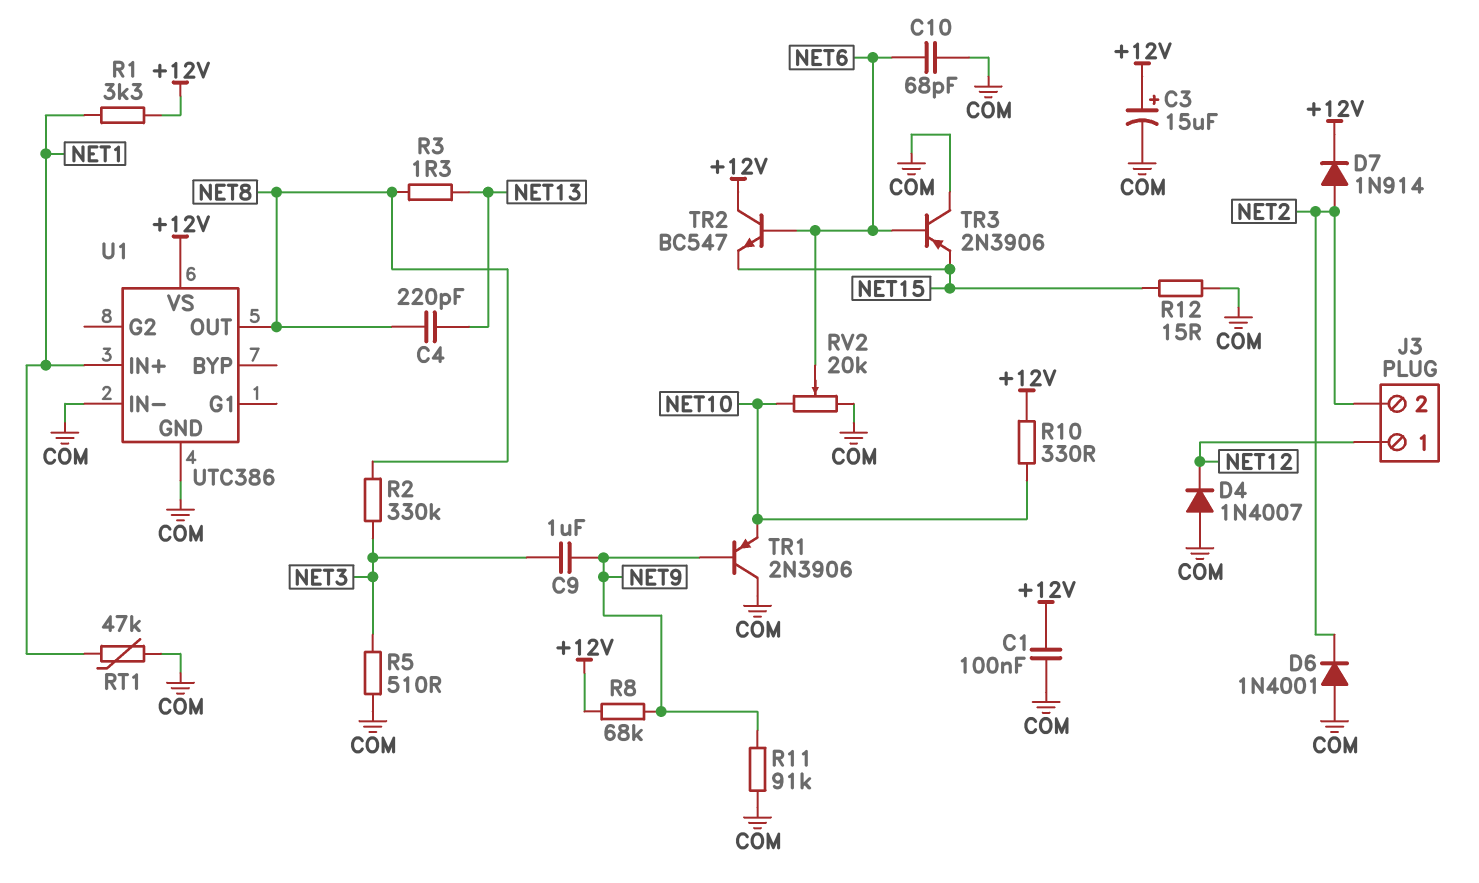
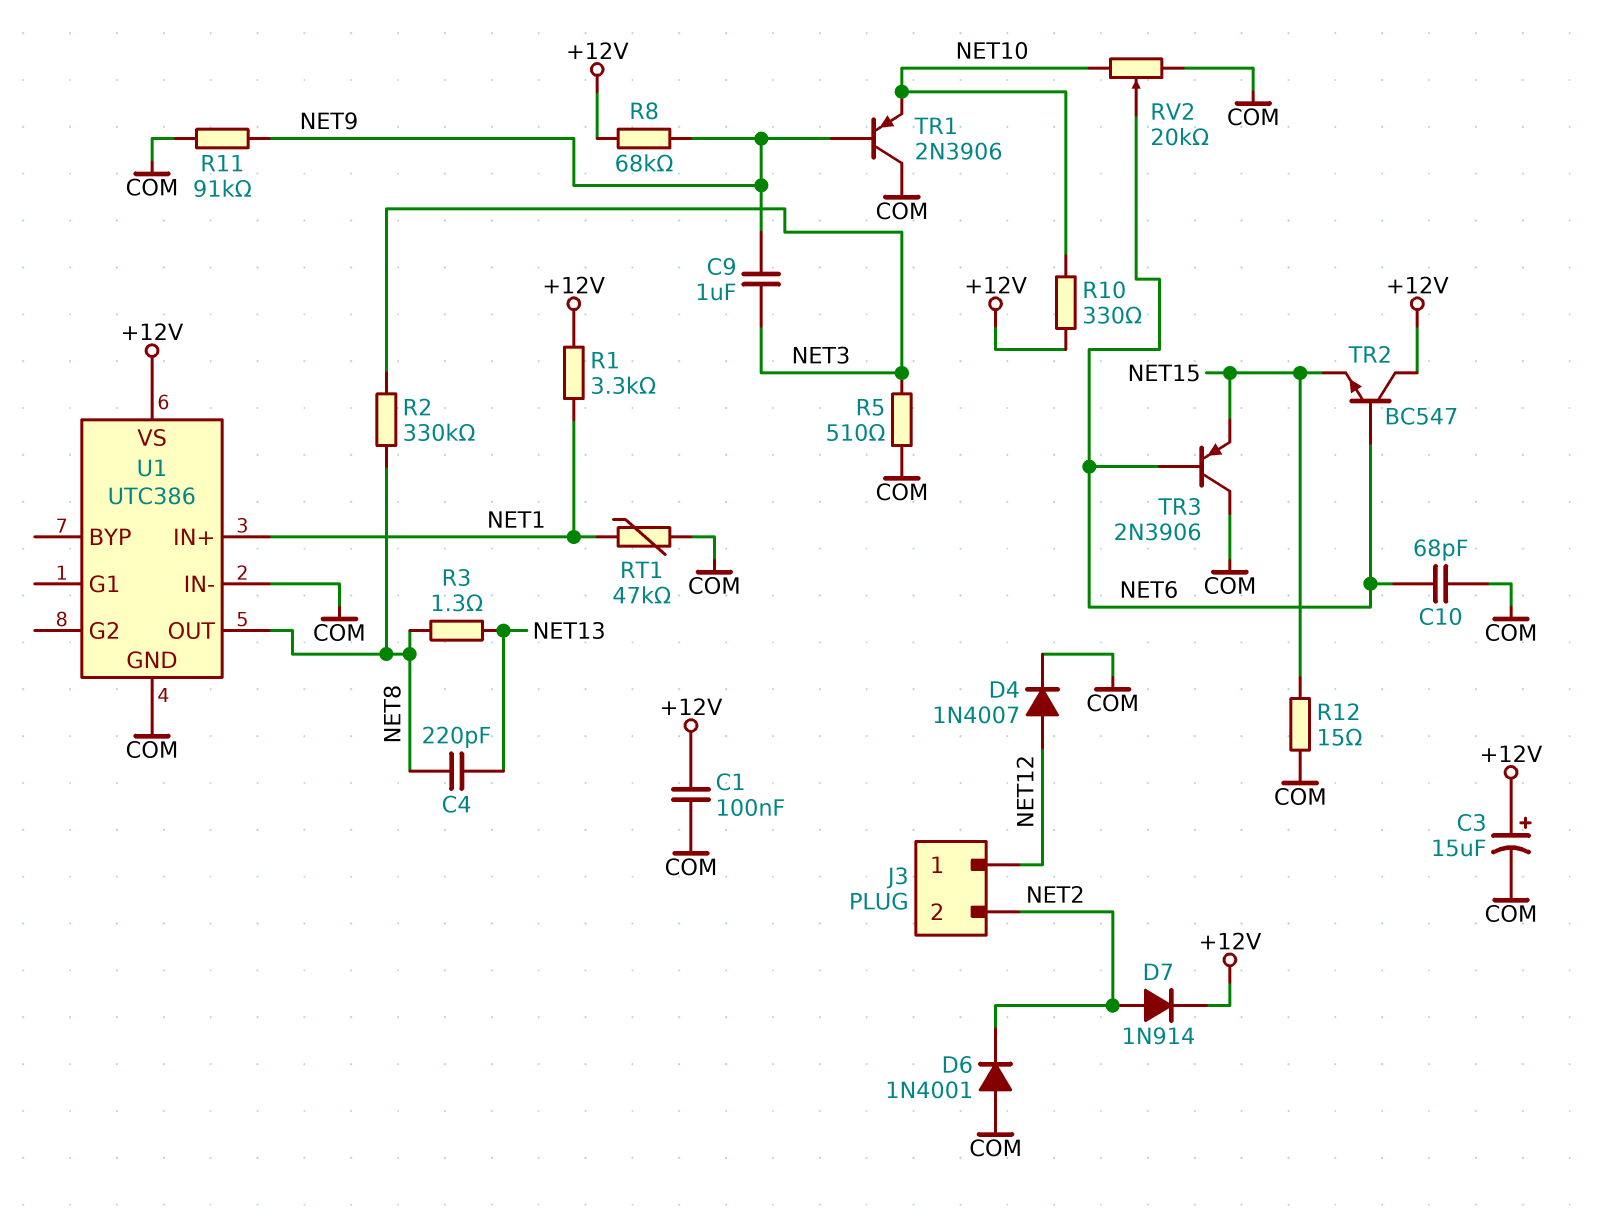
D4: diode 1N4007 (A COM, K NET12) -> diode 1N4007 (A NET12, K COM)

